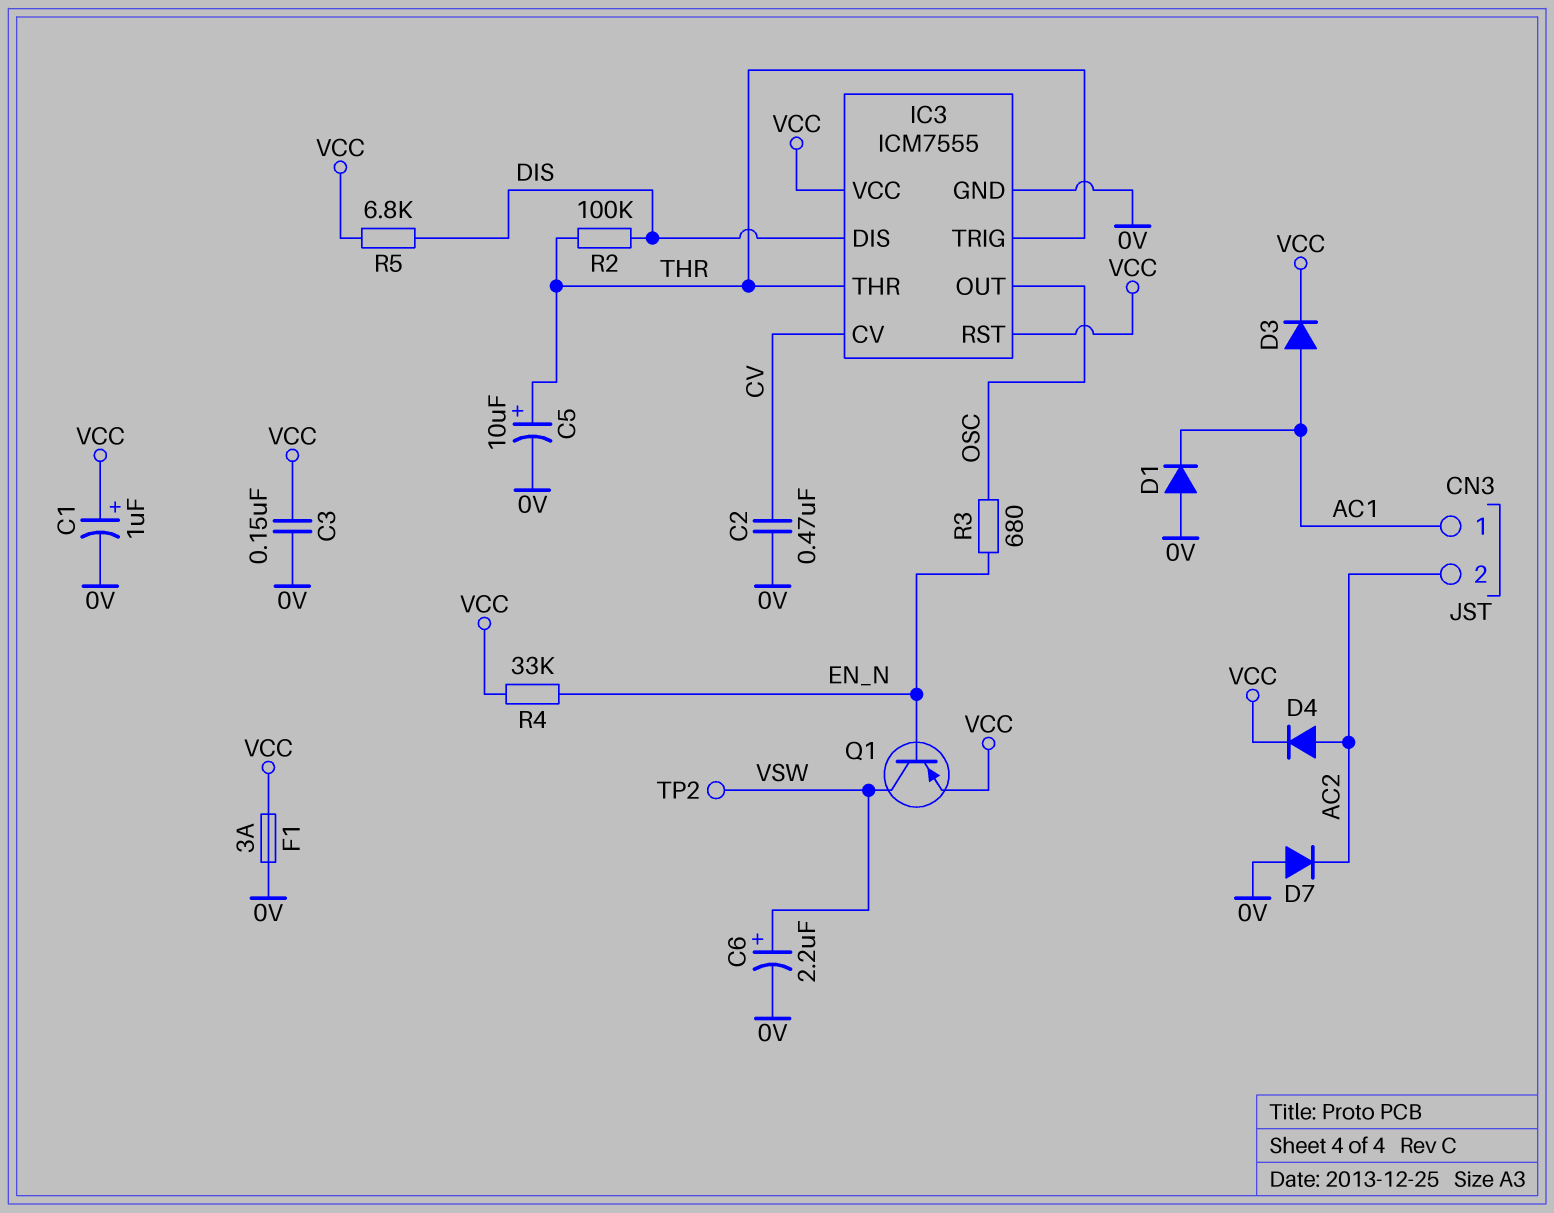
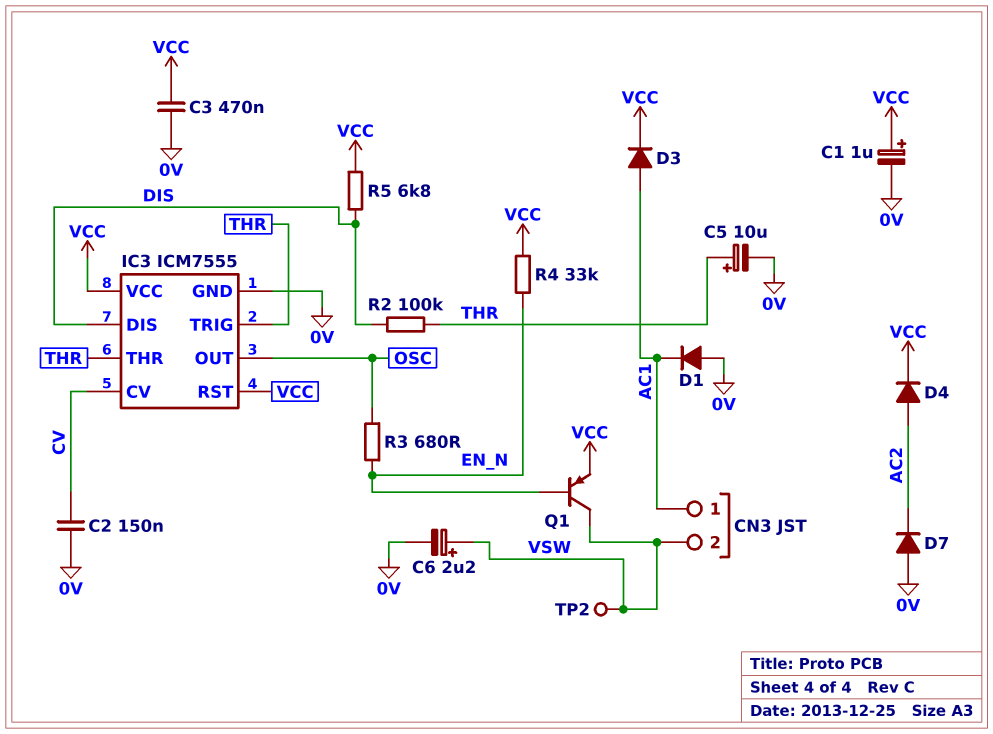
C2: 470nF (0V, CV) -> 150nF (0V, CV)
C3: 150nF (0V, VCC) -> 470nF (0V, VCC)
CN3 pin 2: AC2 -> VSW
F1: 3A (0V, VCC) -> none

